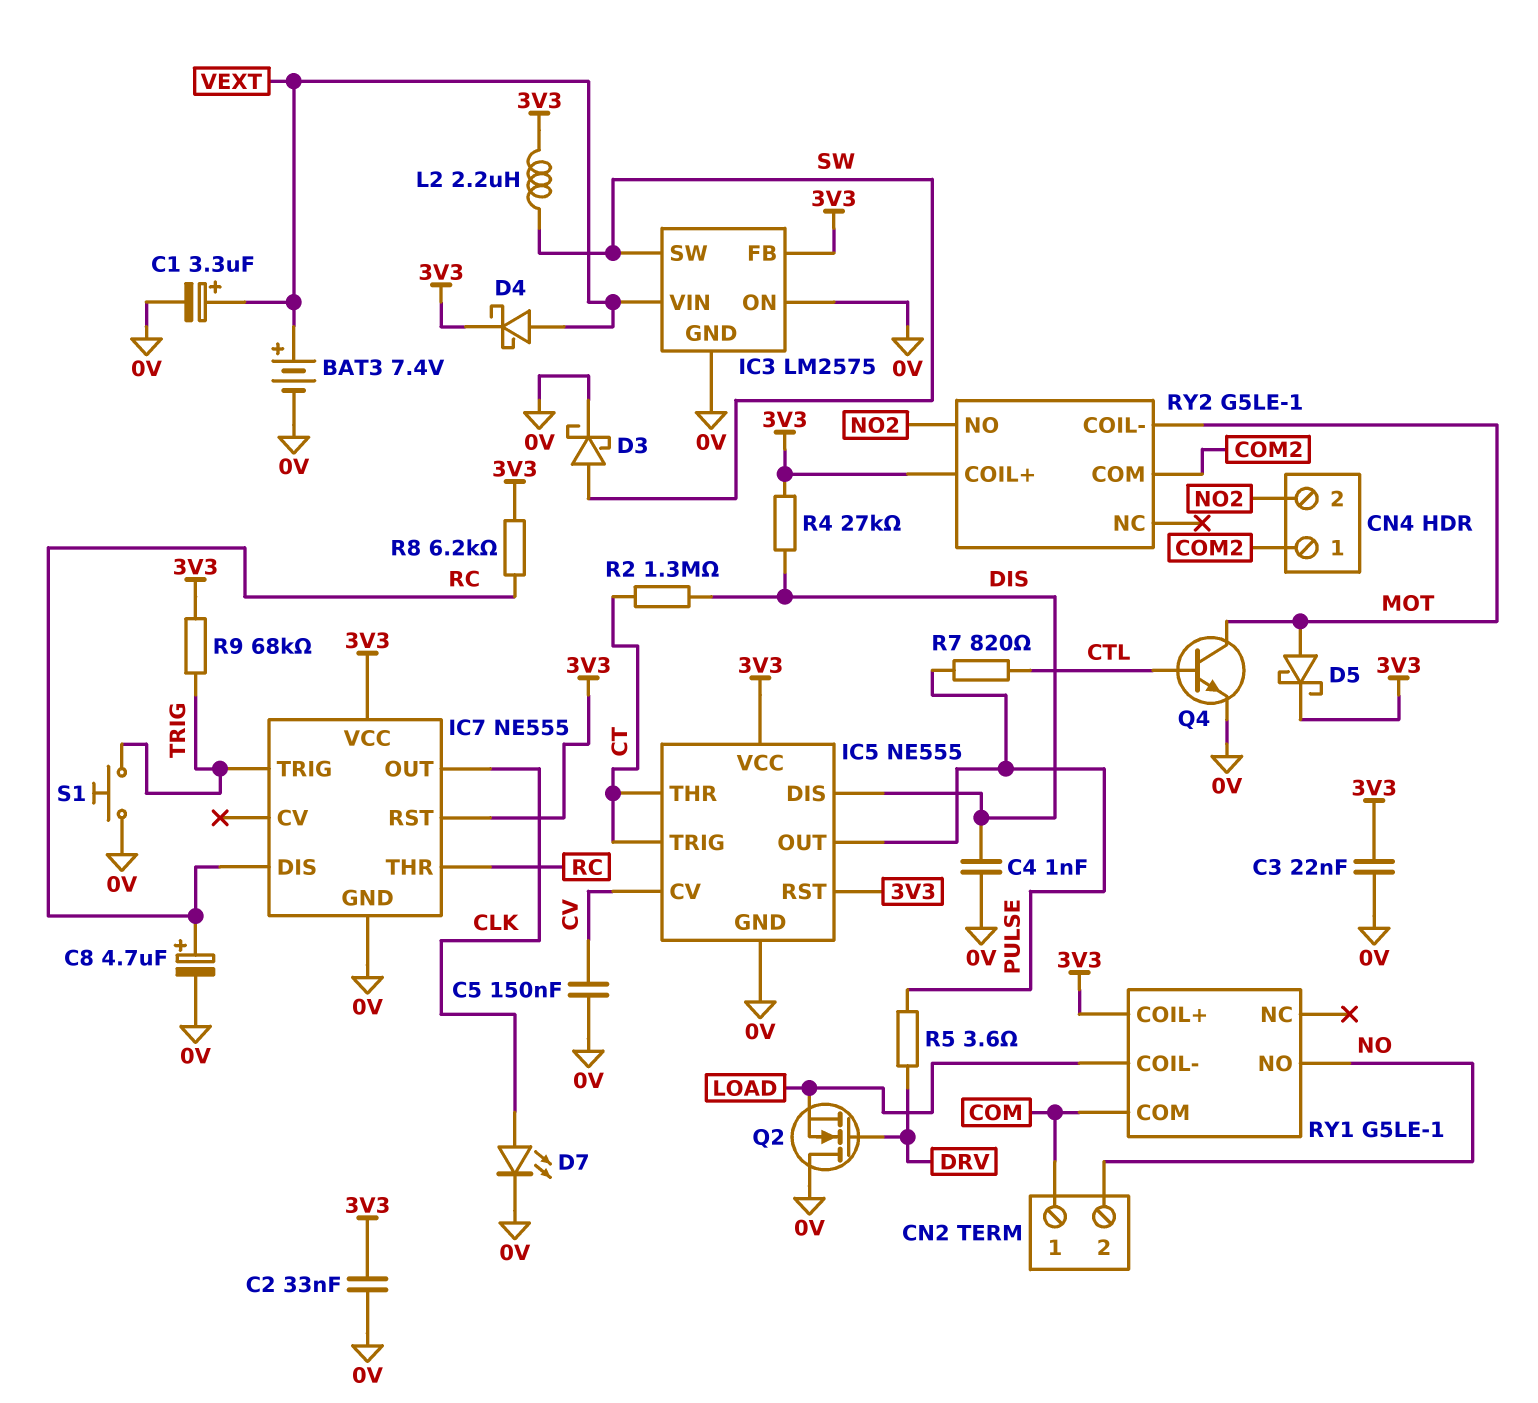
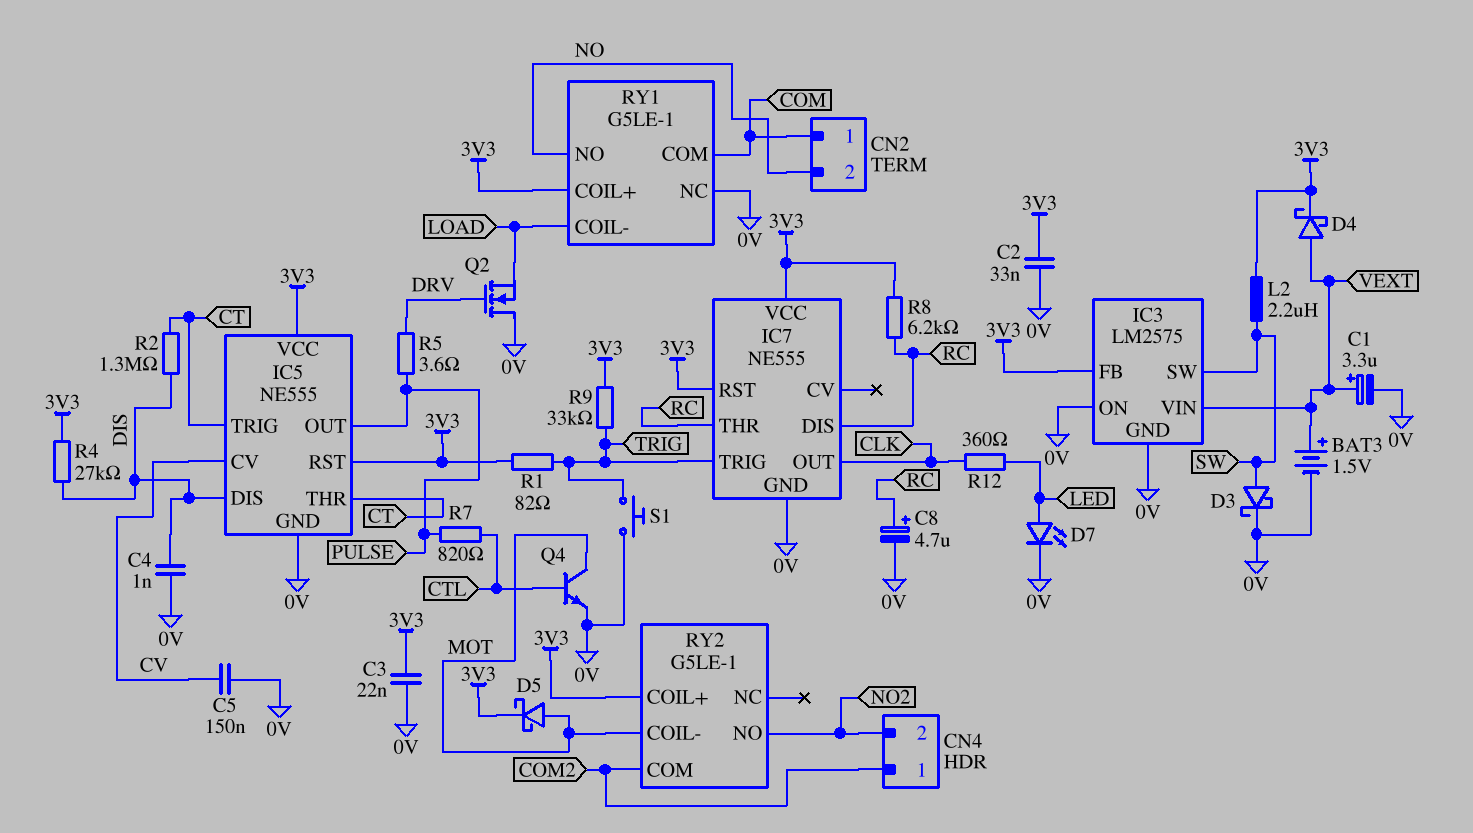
BAT3: 7.4V (plus VEXT, minus 0V) -> 1.5V (plus VEXT, minus 0V)
D7: LED (A CLK, K 0V) -> LED (A LED, K 0V)
R1: none -> 82 (3V3, TRIG)
R9: 68k (3V3, TRIG) -> 33k (3V3, TRIG)
R12: none -> 360 (CLK, LED)
RY1 pin NC: none -> 0V

